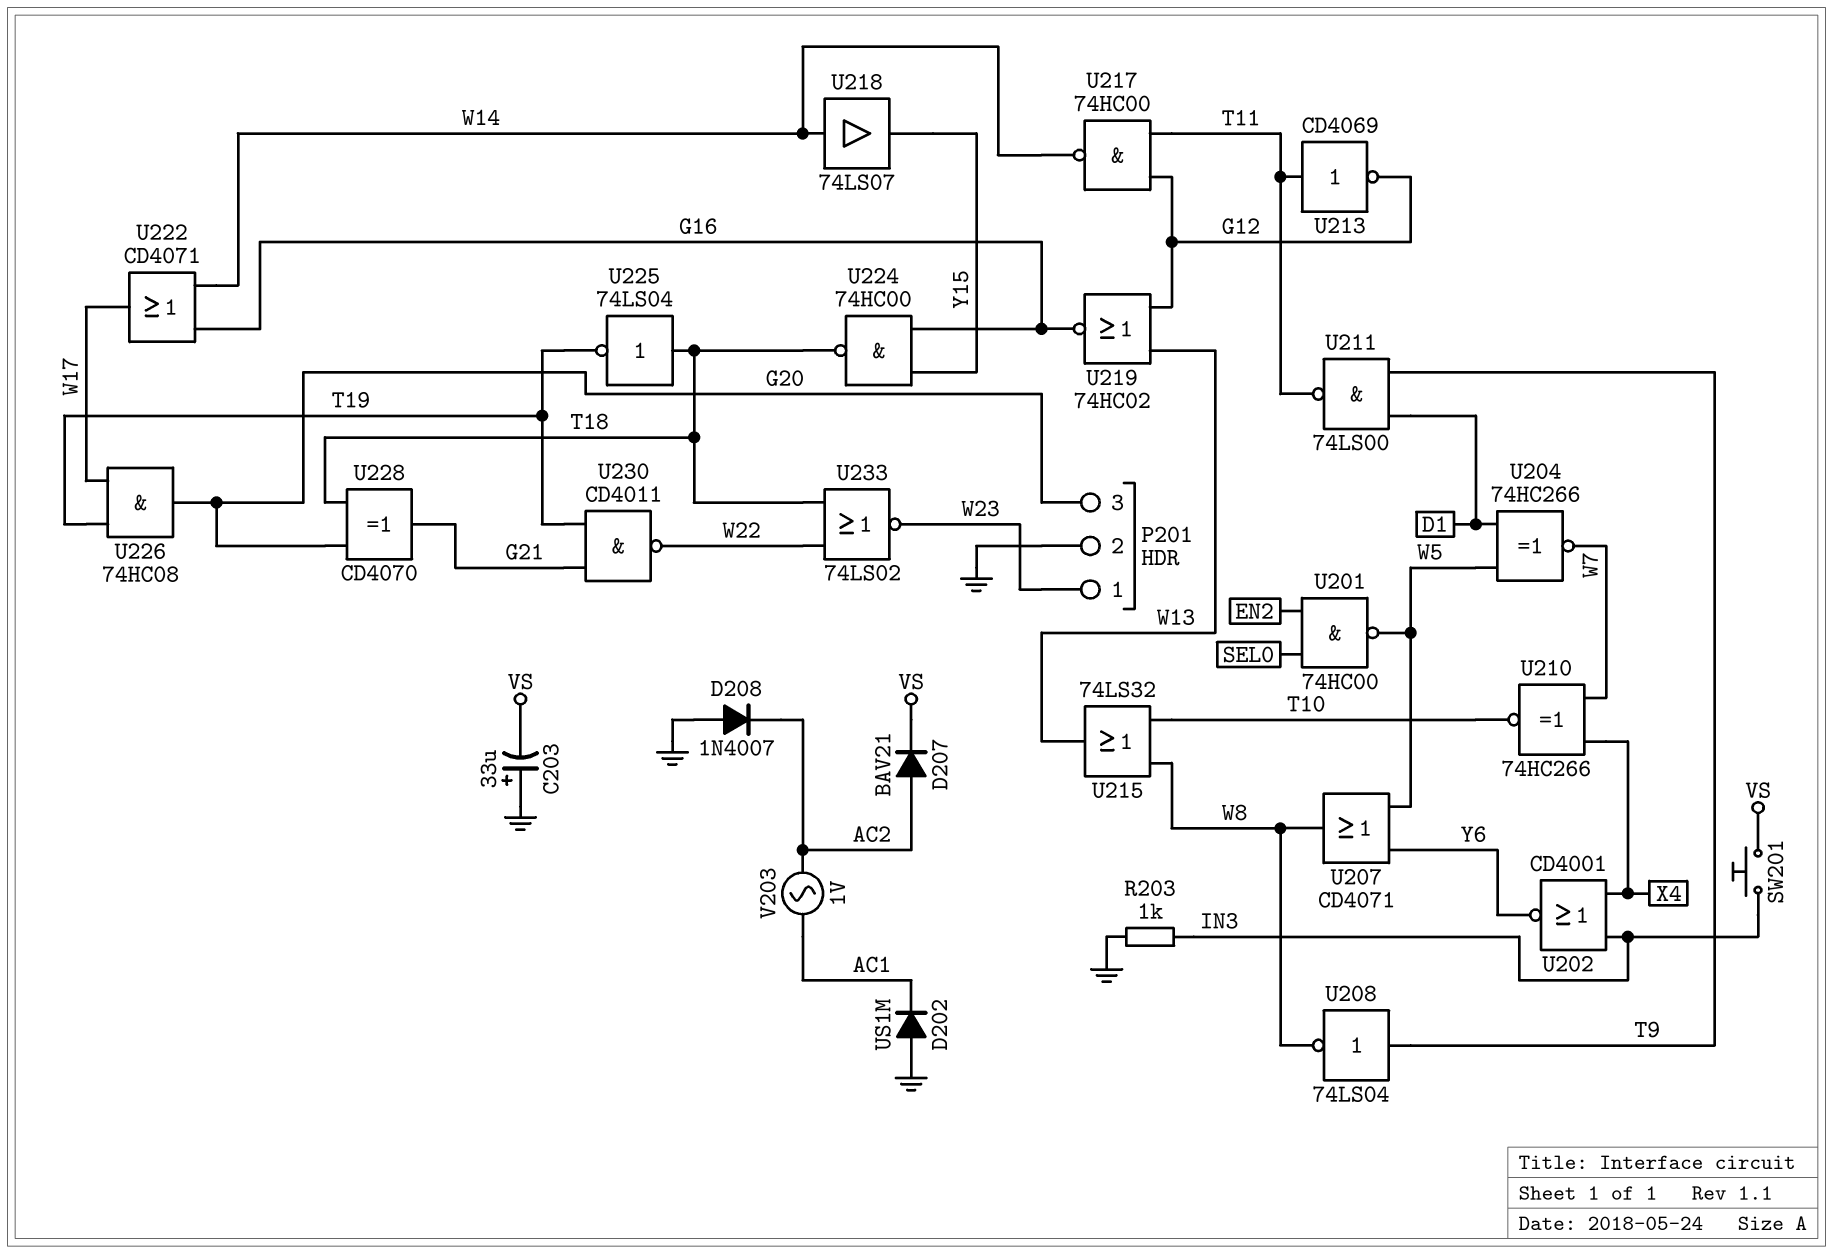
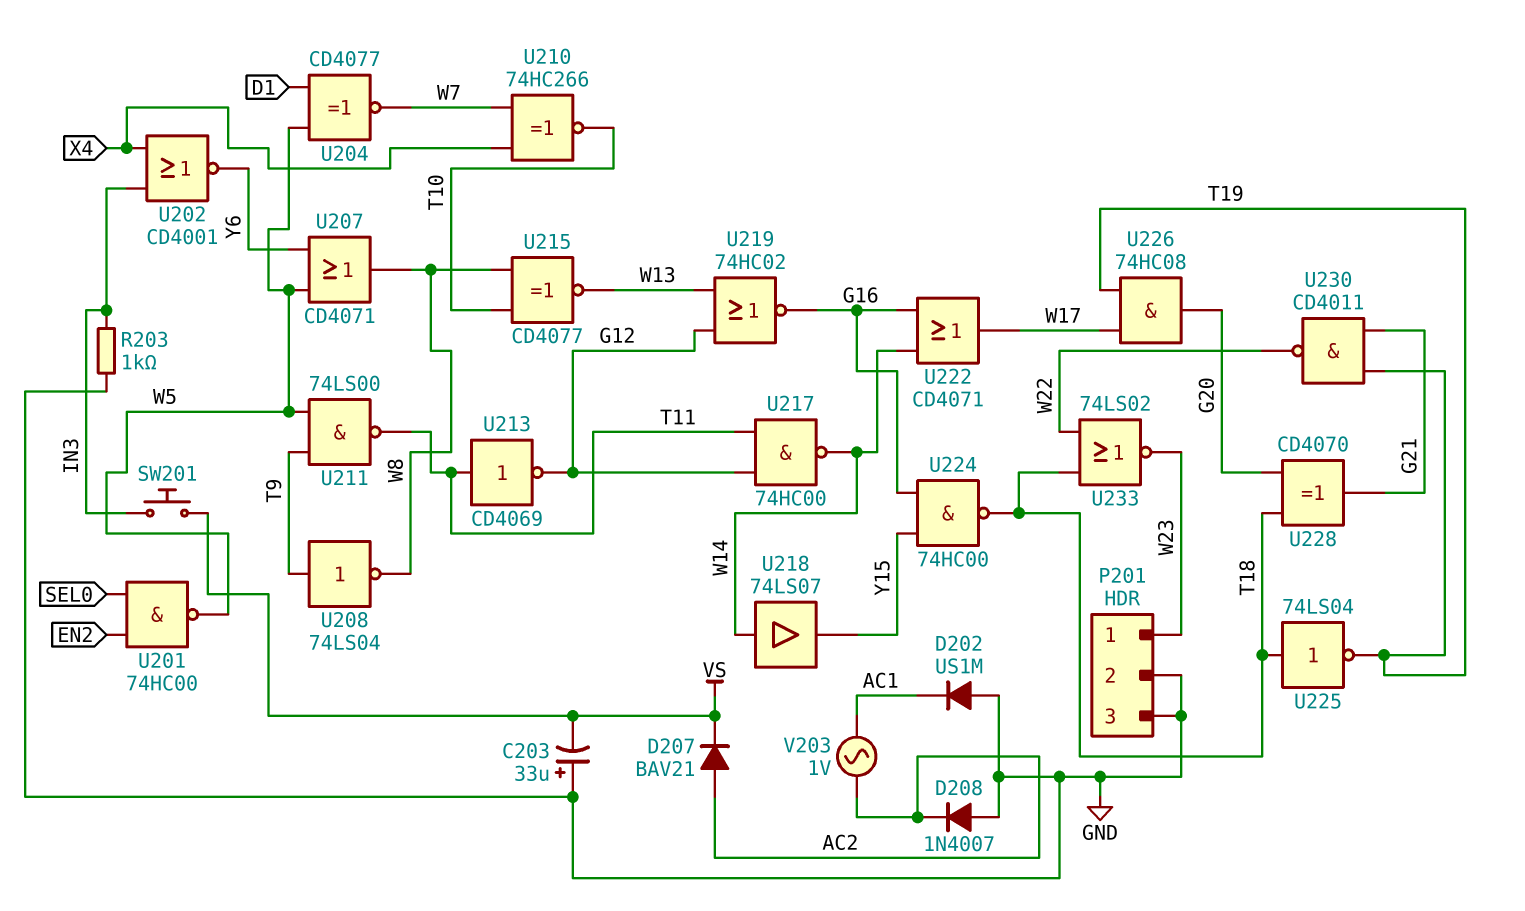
P201 pin 3: G20 -> GND
U204: XNOR 74HC266 (in D1, in W5, out W7) -> XNOR CD4077 (in D1, in W5, out W7)
U211: NAND 74LS00 (in D1, in T9, out T11) -> NAND 74LS00 (in T9, in W5, out T11)
U215: OR 74LS32 (in T10, in W8, out W13) -> XNOR CD4077 (in T10, in W8, out W13)

